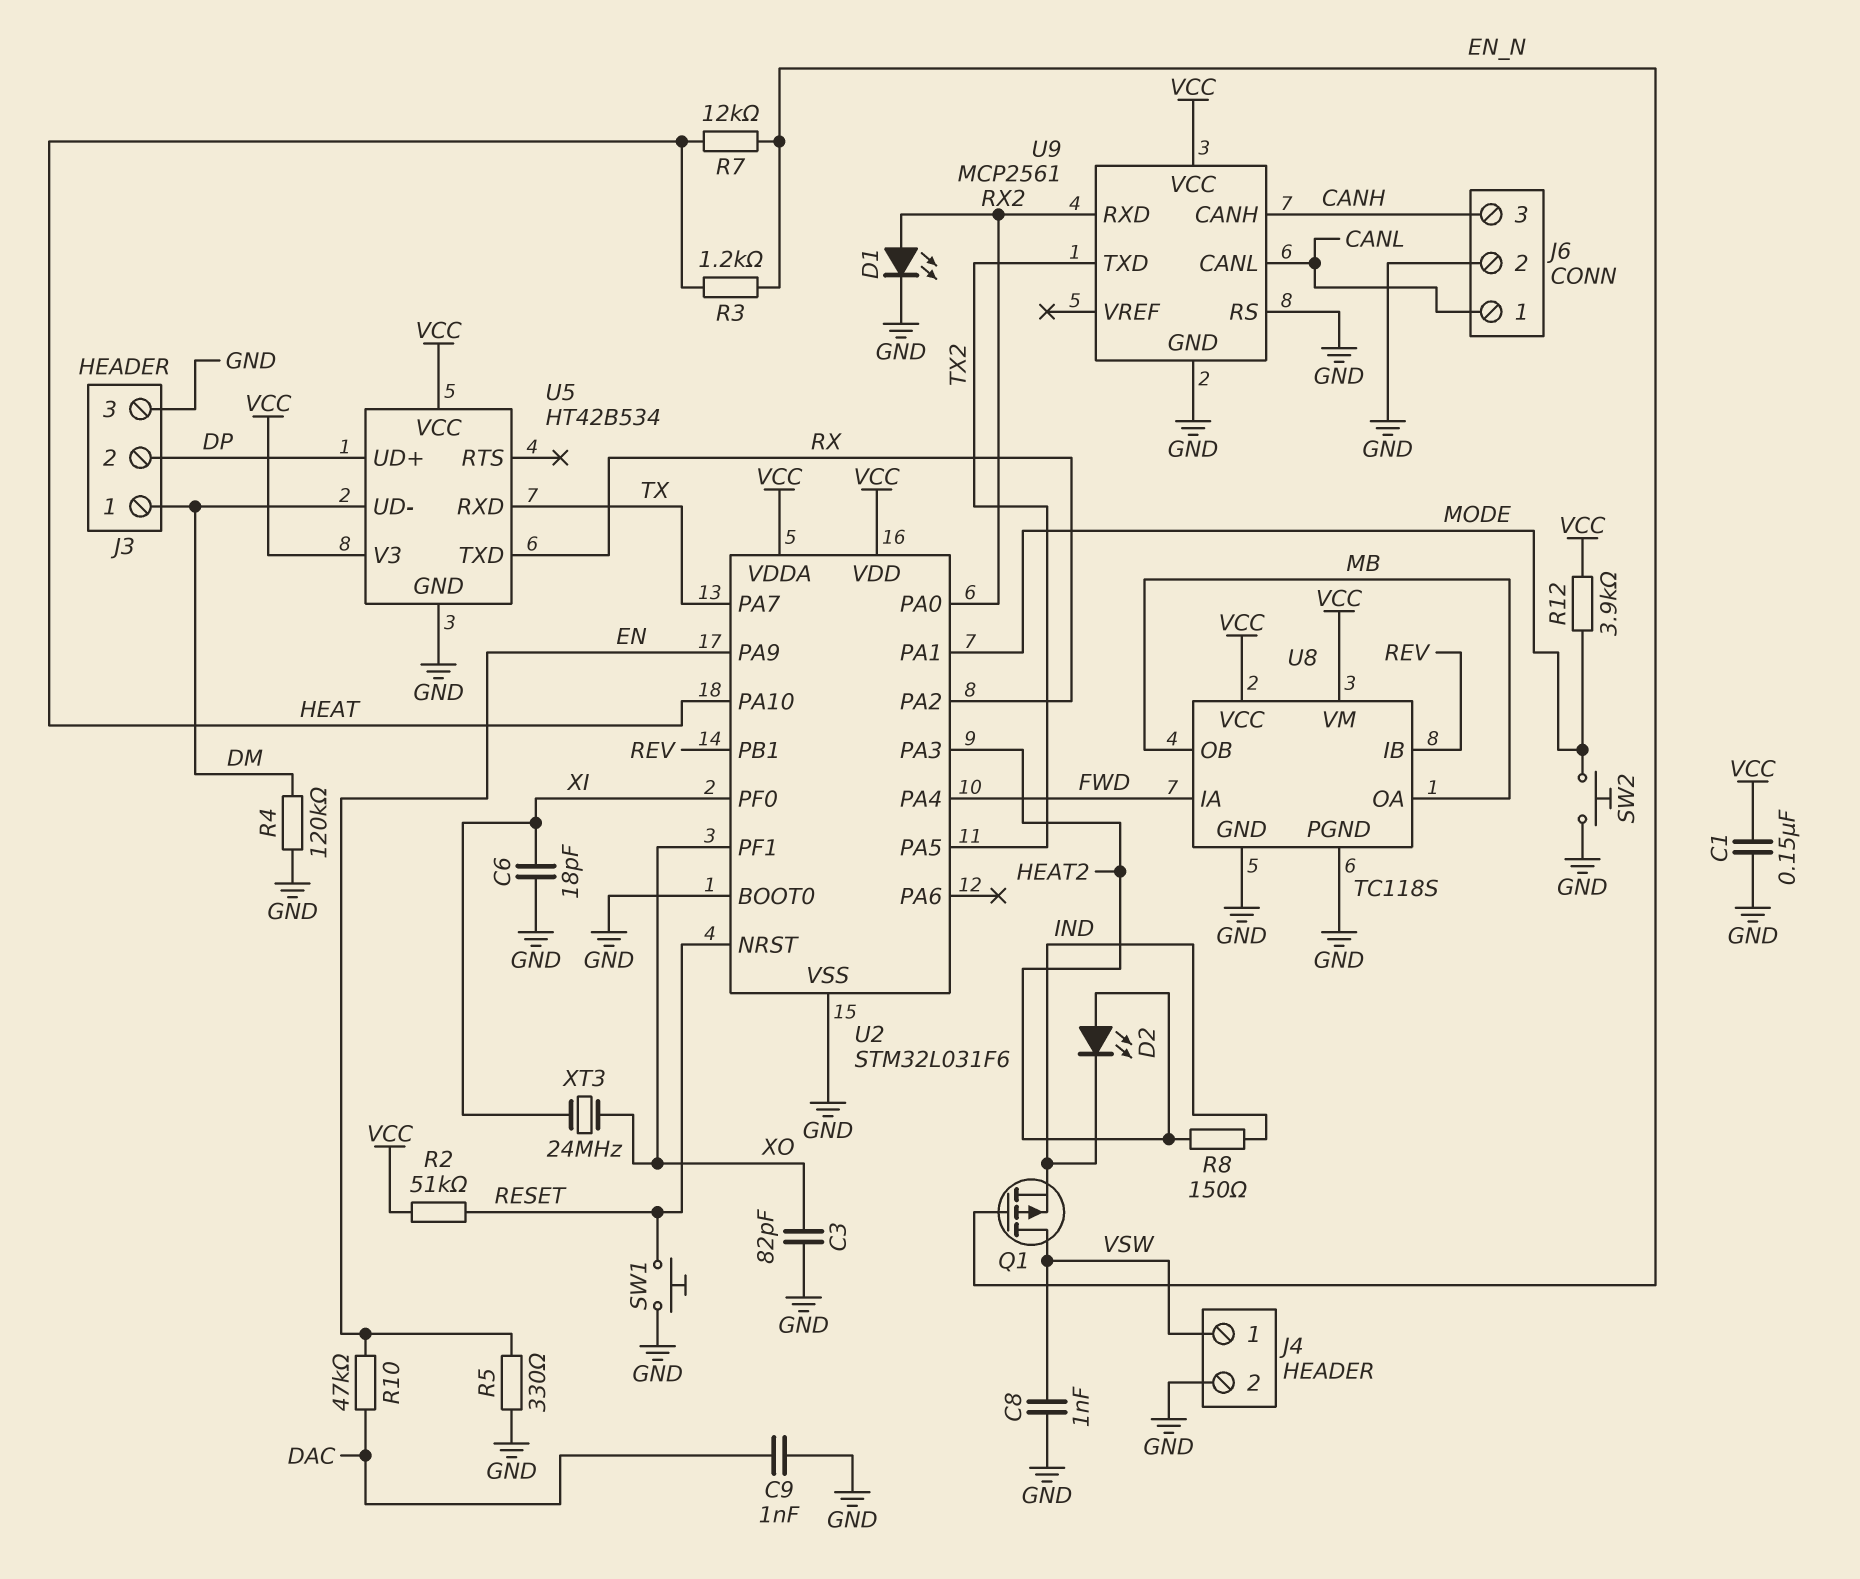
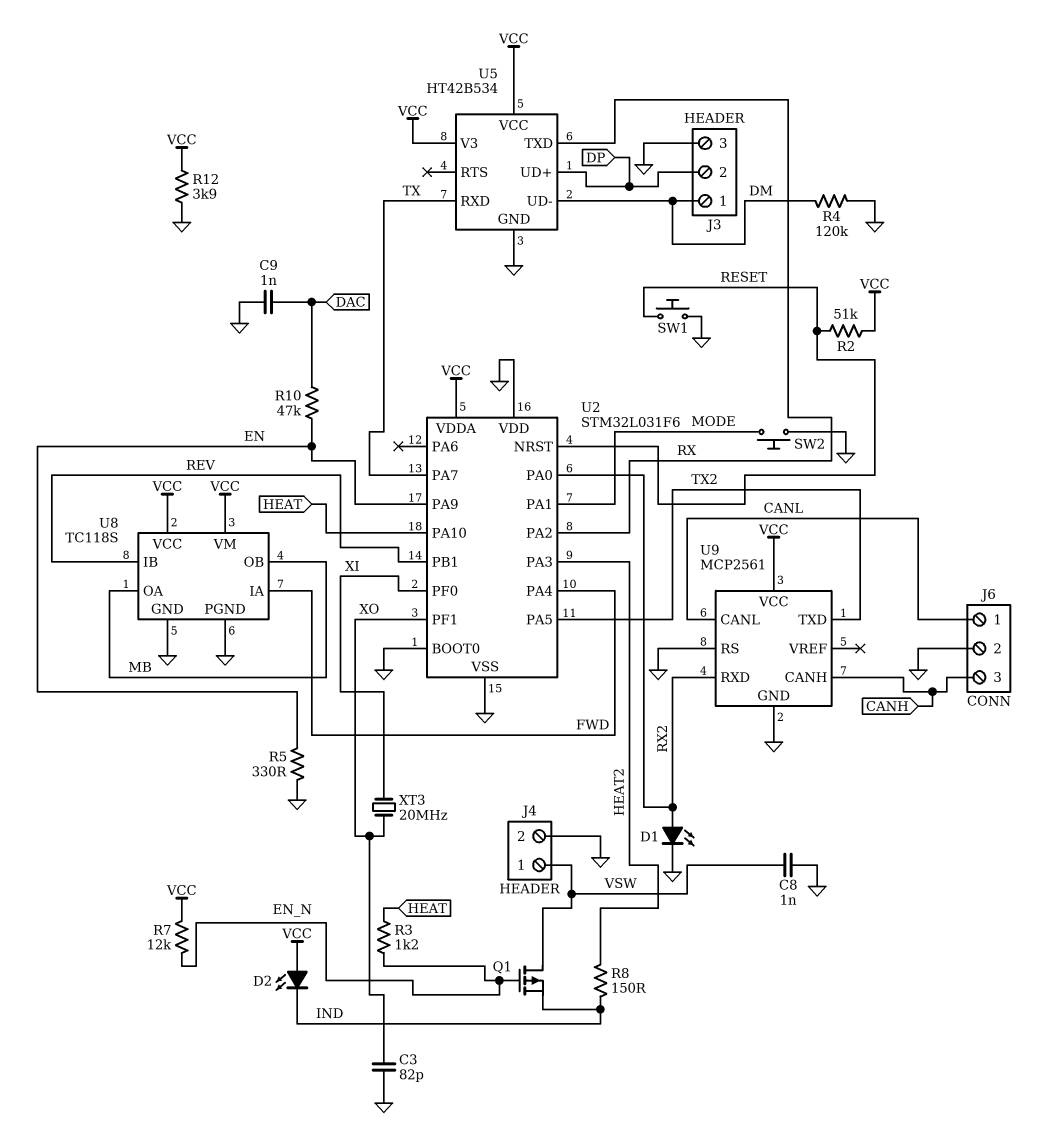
C1: 150nF (GND, VCC) -> none
C6: 18pF (GND, XI) -> none
D2: LED (A HEAT2, K IND) -> LED (A VCC, K IND)
R7: 12k (EN_N, HEAT) -> 12k (EN_N, VCC)
R12: 3.9k (MODE, VCC) -> 3.9k (GND, VCC)
U2 pin VDD: VCC -> GND
XT3: 24MHz (XI, XO) -> 20MHz (XI, XO)

